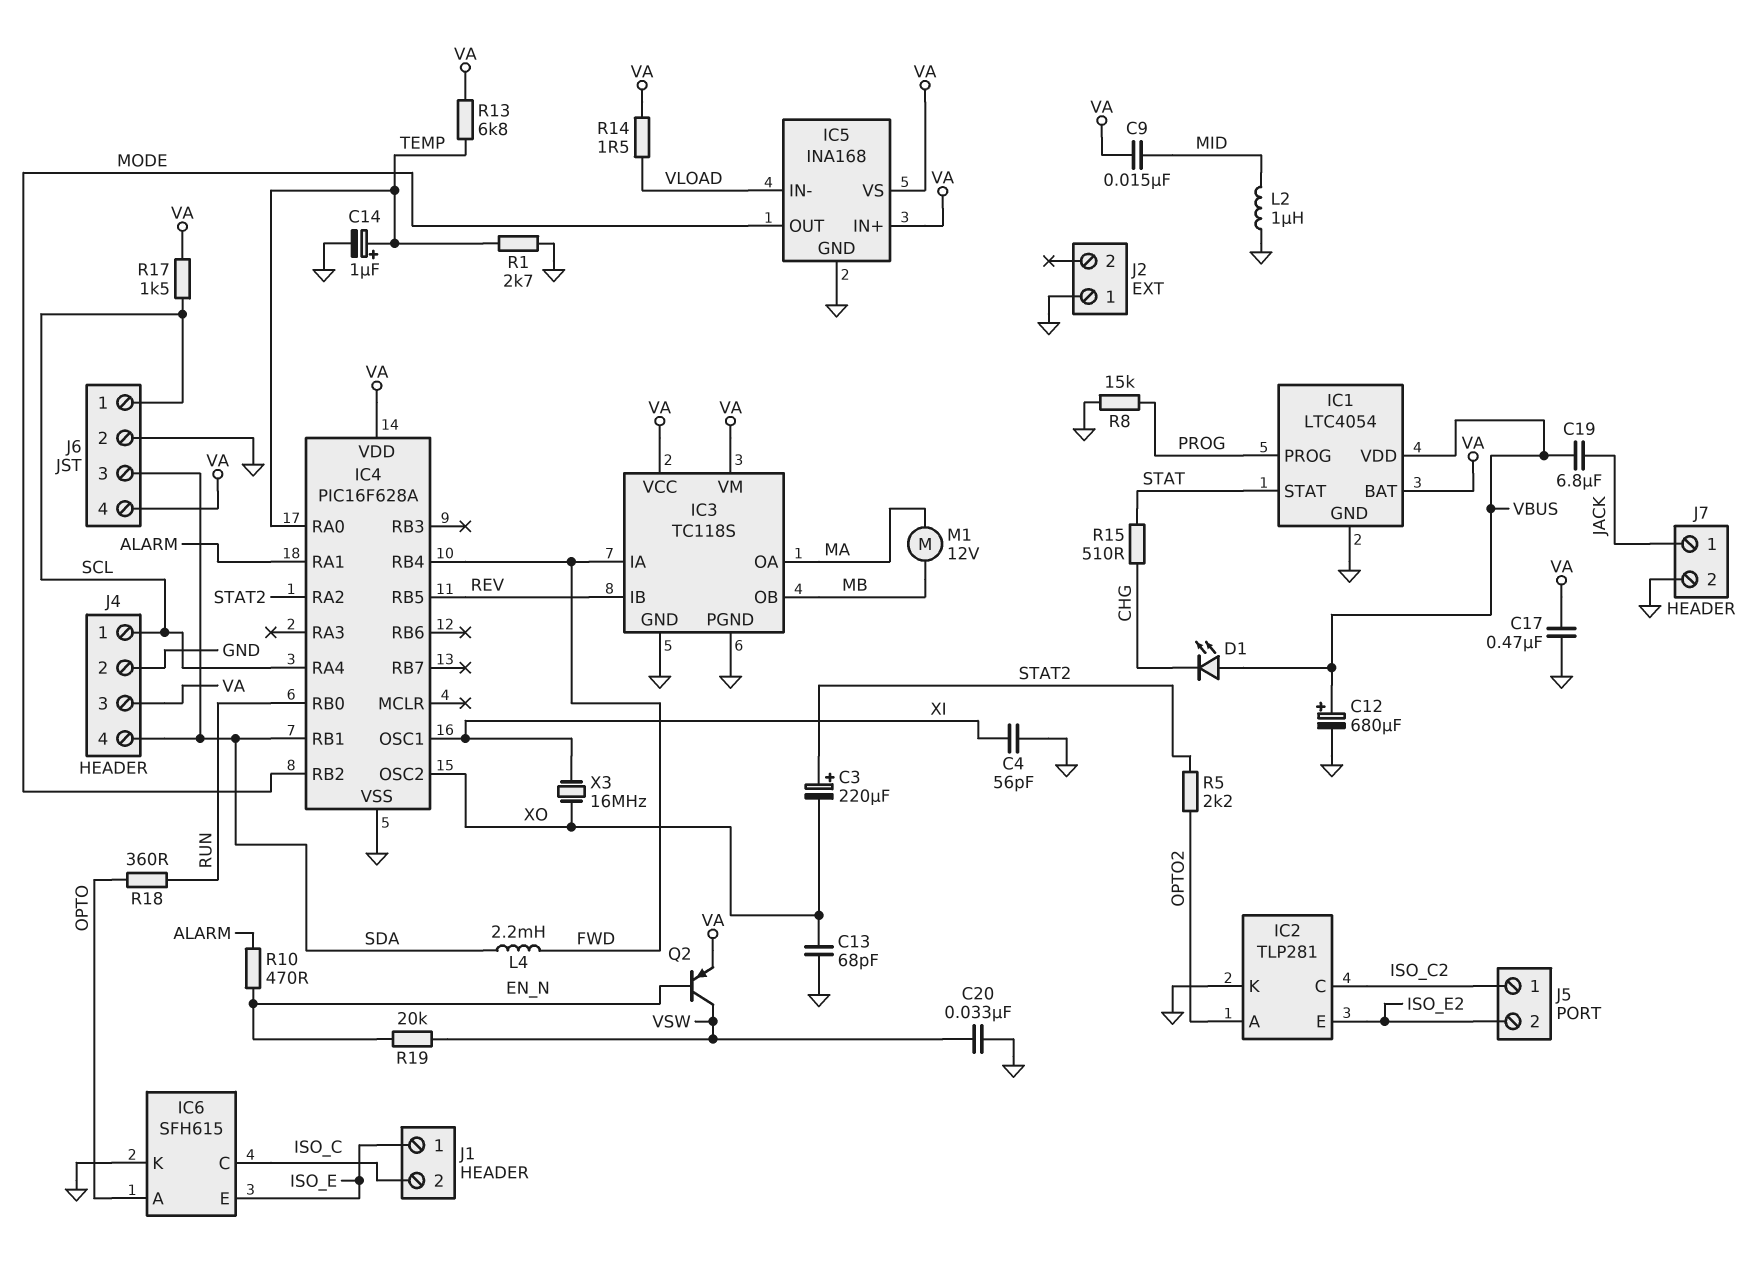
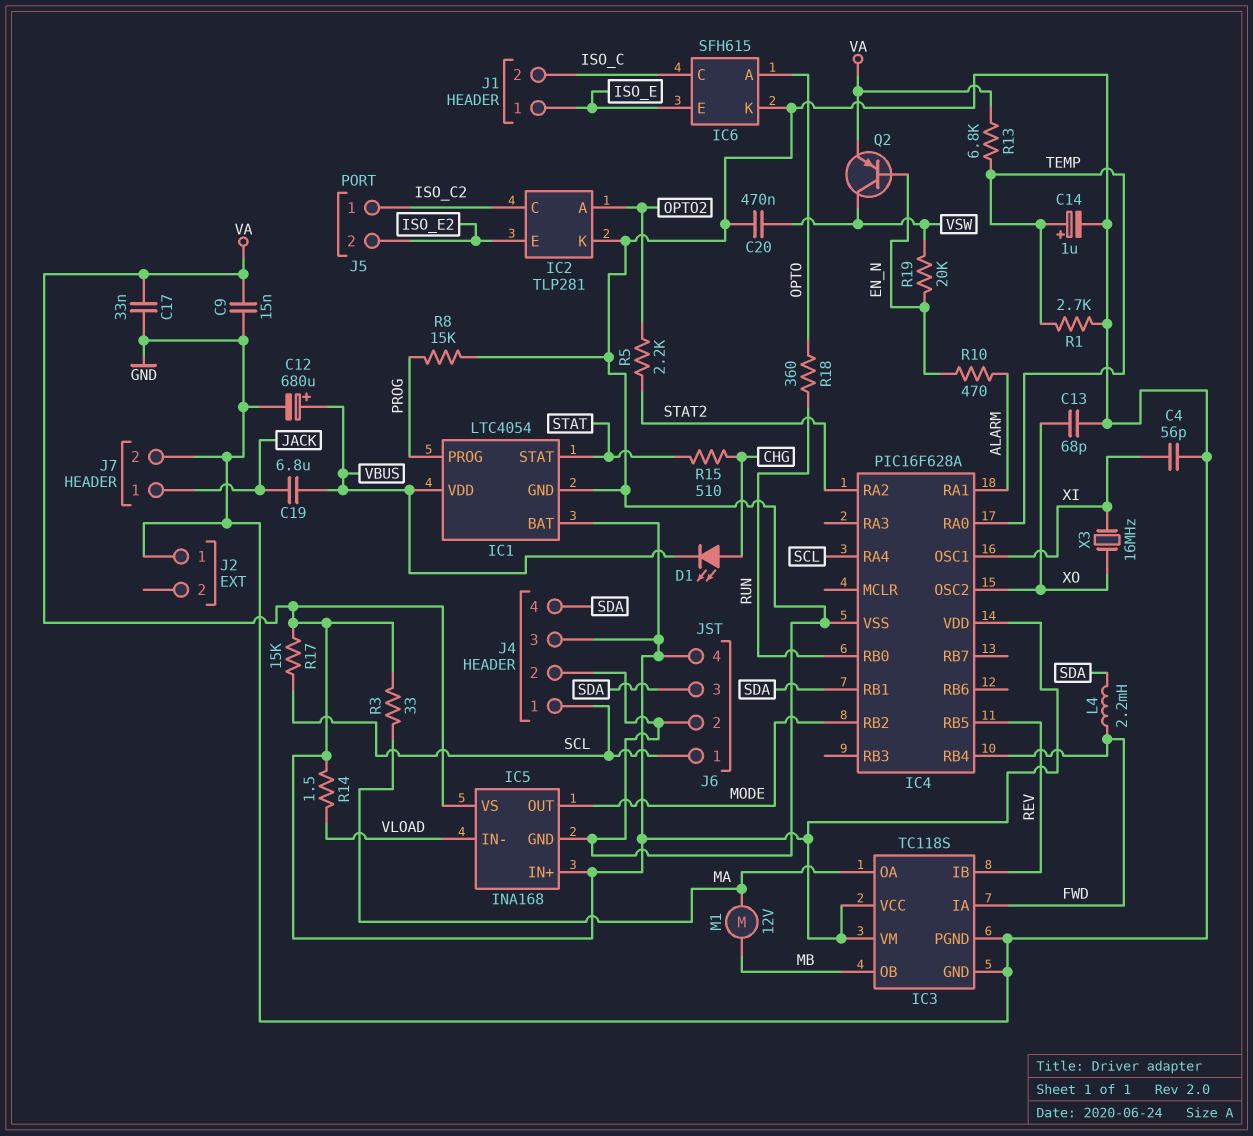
C3: 220uF (plus STAT2, minus XO) -> none
C9: 15nF (MID, VA) -> 15nF (GND, VA)
C17: 470nF (GND, VA) -> 33nF (GND, VA)
C20: 33nF (GND, VSW) -> 470nF (GND, VSW)
D1: LED (A VBUS, K CHG) -> LED (A CHG, K VBUS)
L2: 1uH (GND, MID) -> none
R3: none -> 33 (MA, VA)
R17: 1.5k (SCL, VA) -> 15k (SCL, VA)

